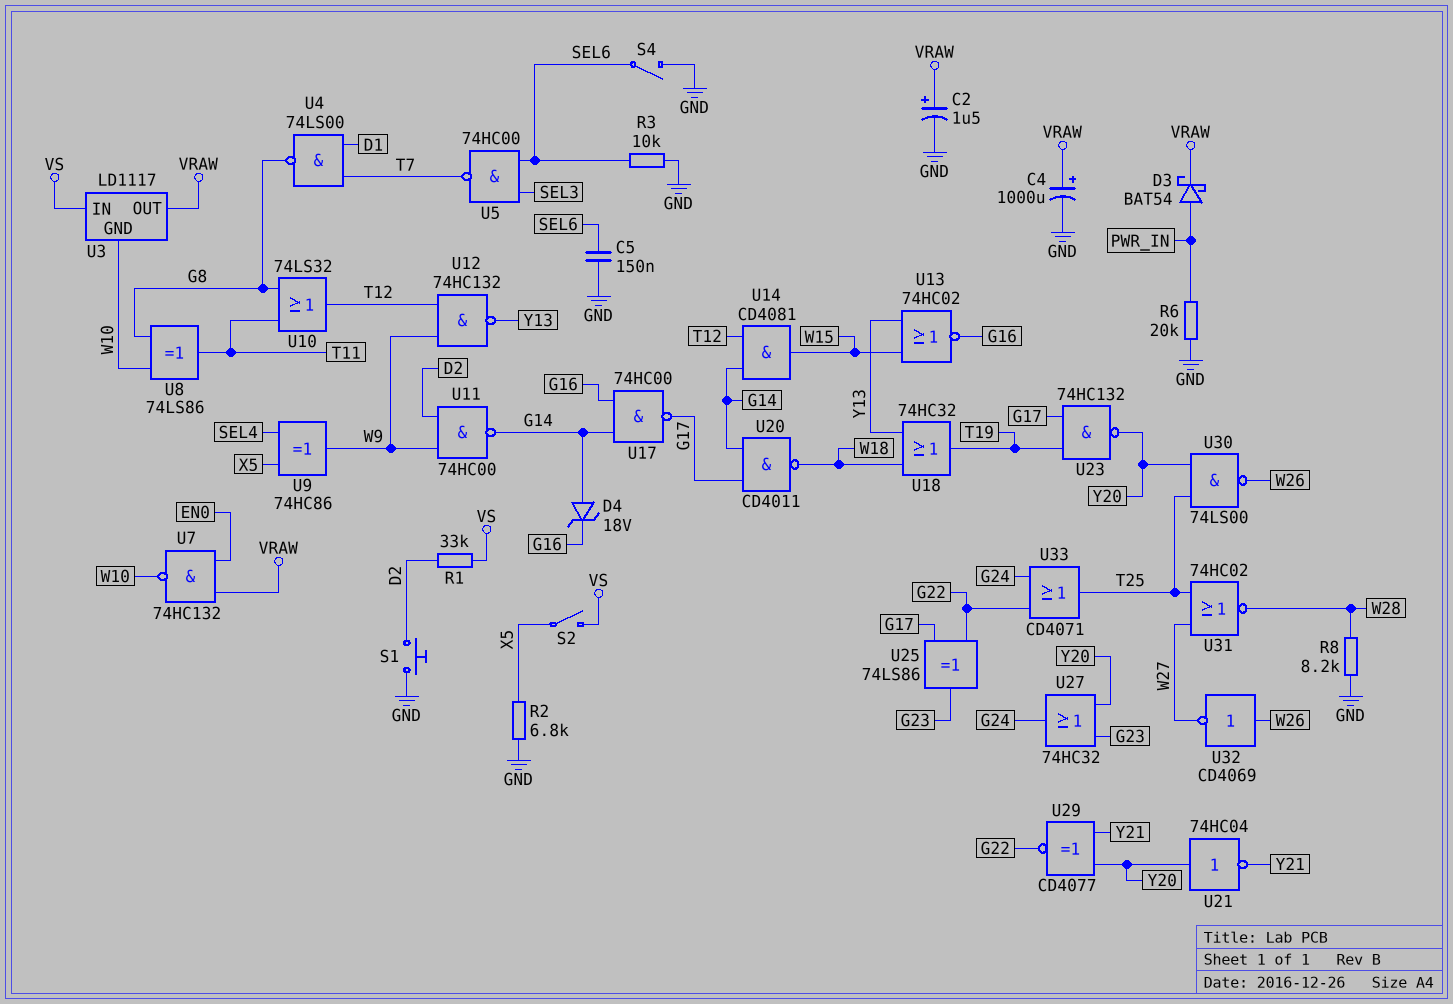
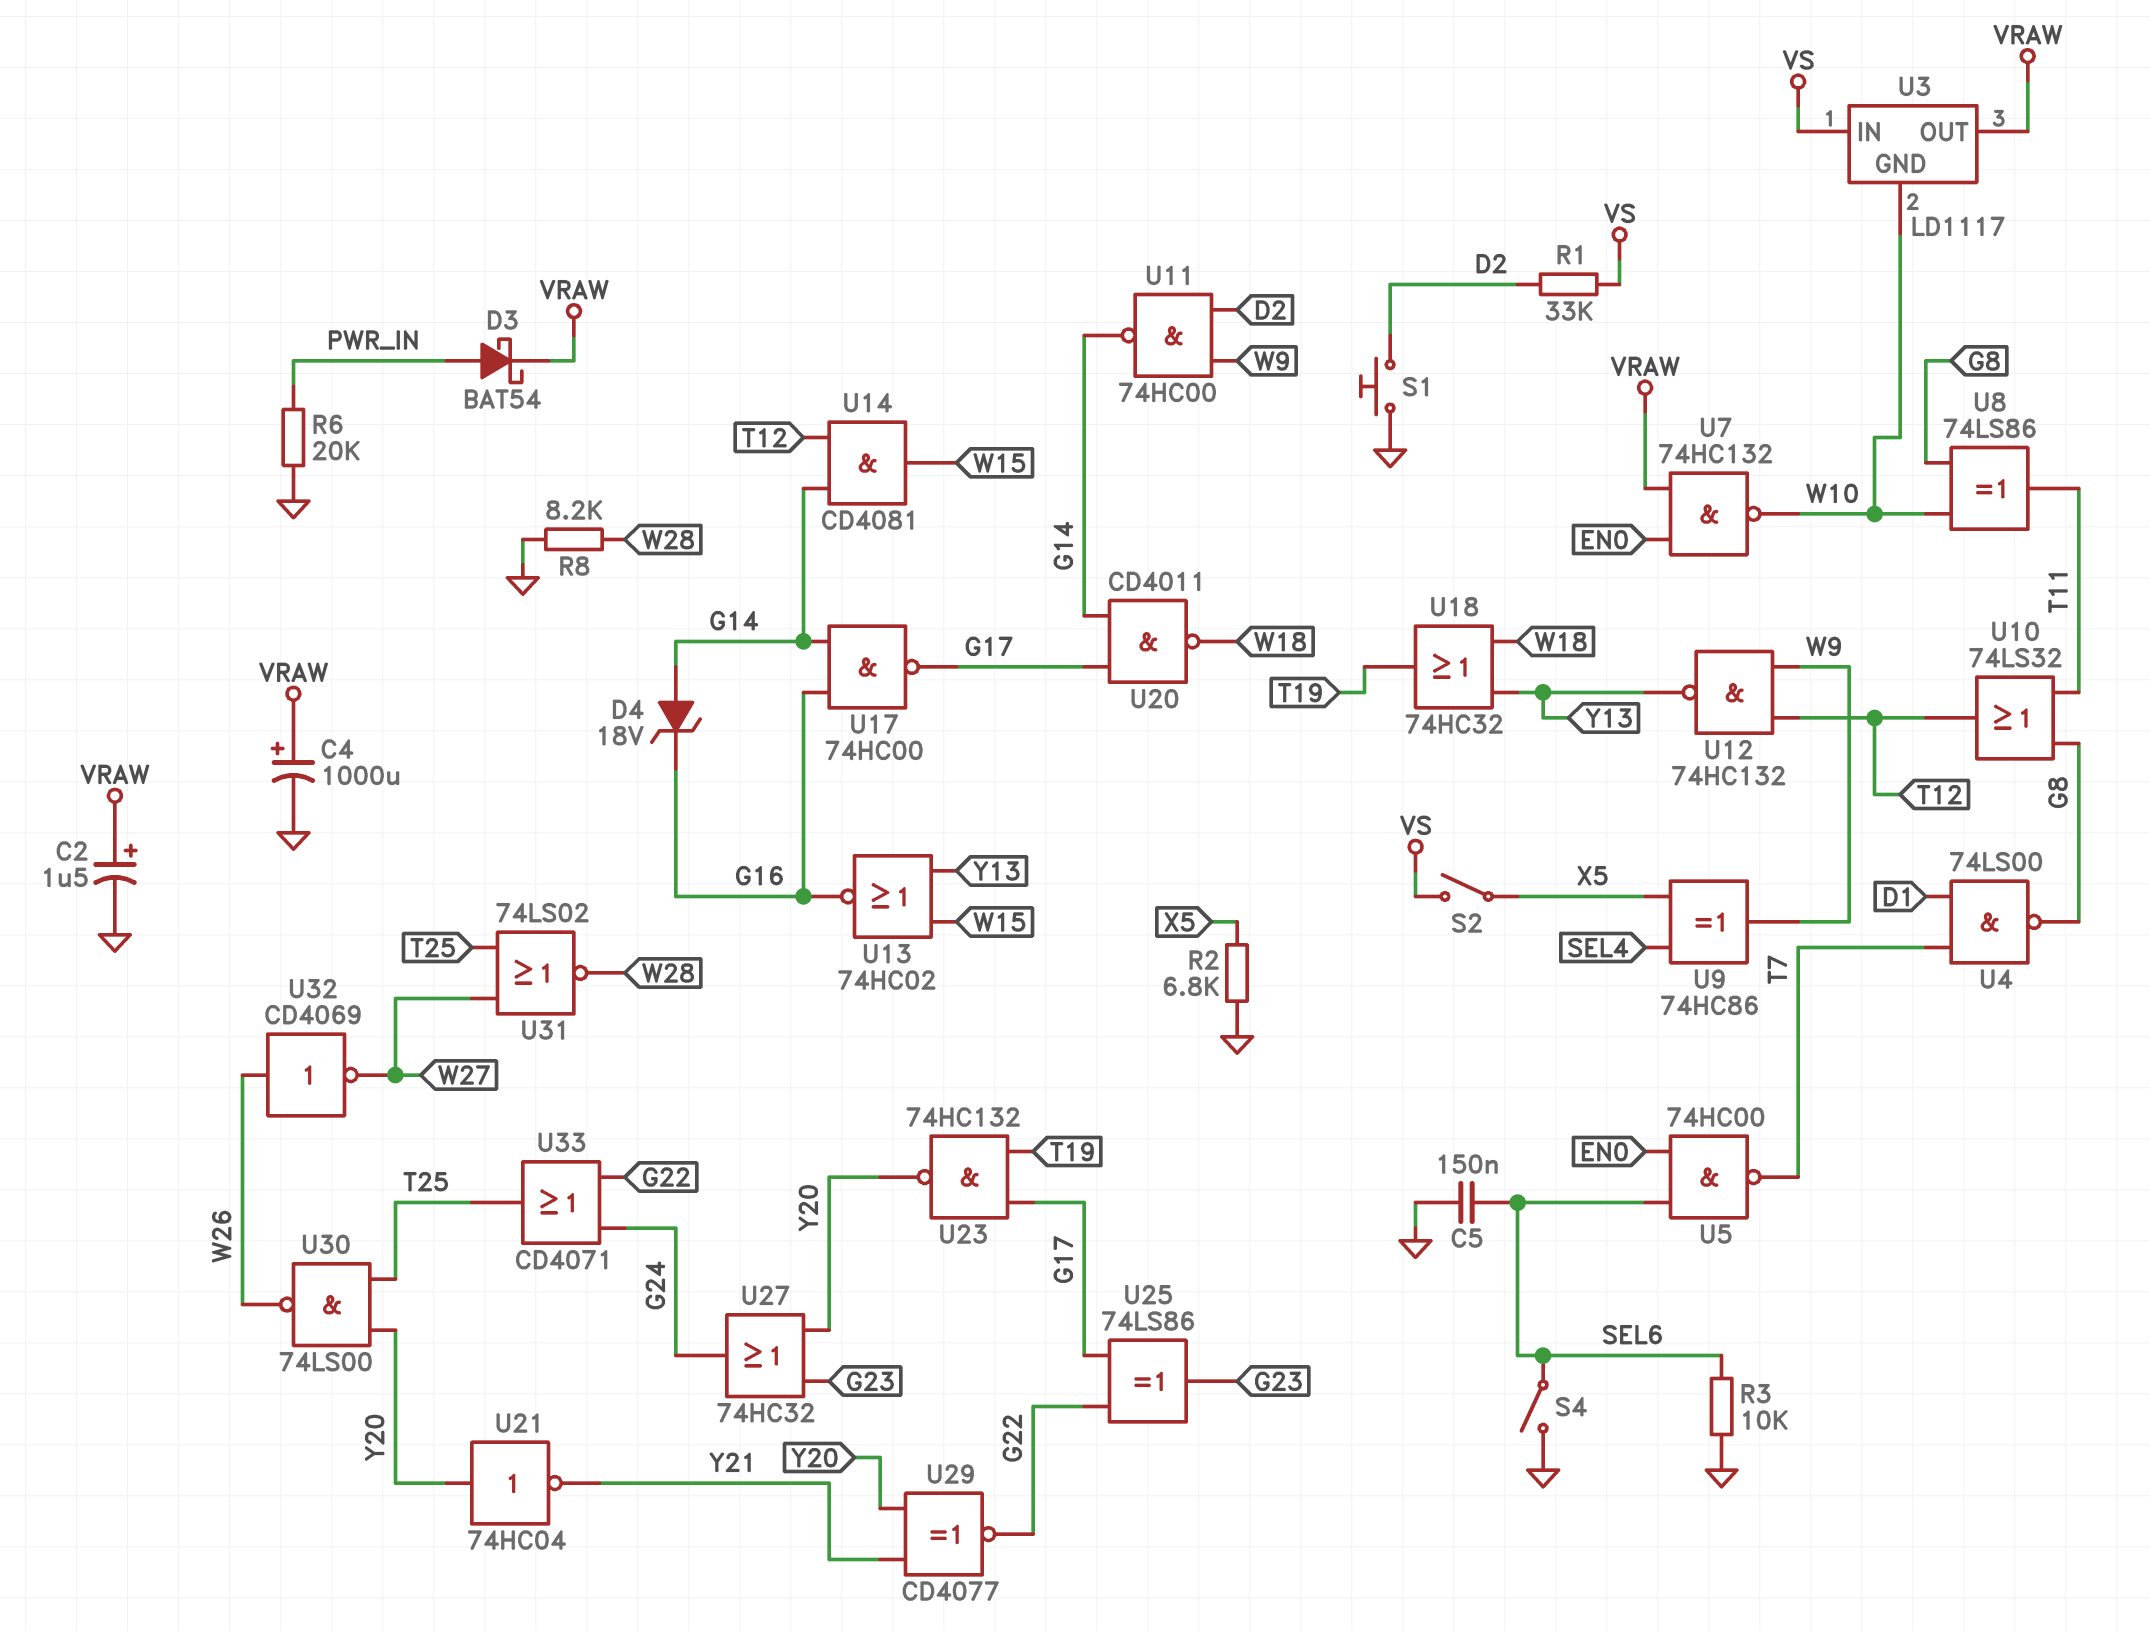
U5: NAND 74HC00 (in SEL3, in SEL6, out T7) -> NAND 74HC00 (in EN0, in SEL6, out T7)
U31: NOR 74HC02 (in T25, in W27, out W28) -> NOR 74LS02 (in T25, in W27, out W28)

